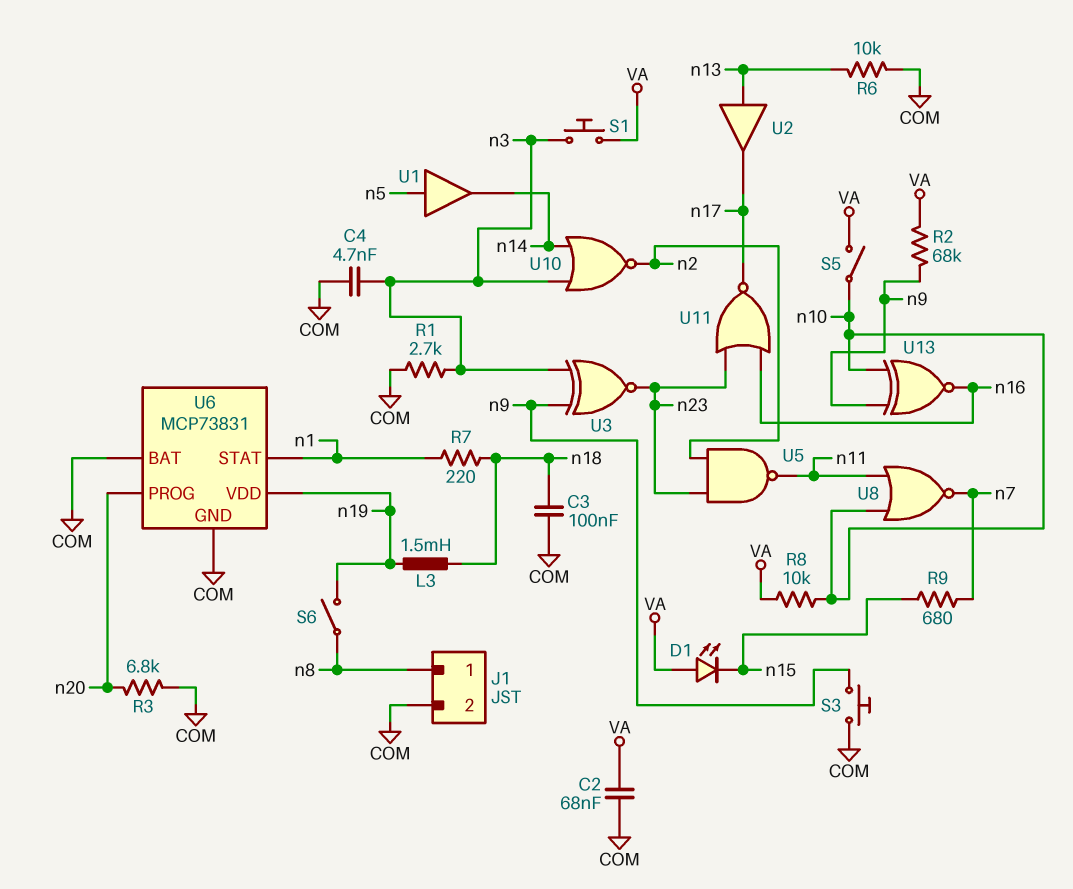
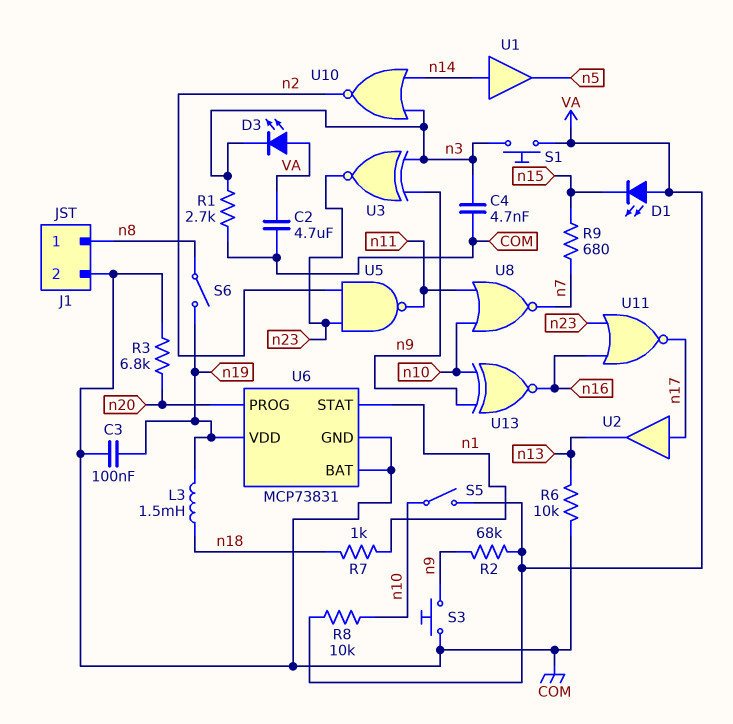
C2: 68nF (COM, VA) -> 4.7uF (COM, VA)
C3: 100nF (COM, n18) -> 100nF (COM, n19)
D3: none -> LED (A VA, K n3)
R7: 220 (n1, n18) -> 1k (n1, n18)
U1: buffer (in n5, out n14) -> buffer (in n14, out n5)
U2: buffer (in n13, out n17) -> buffer (in n17, out n13)

